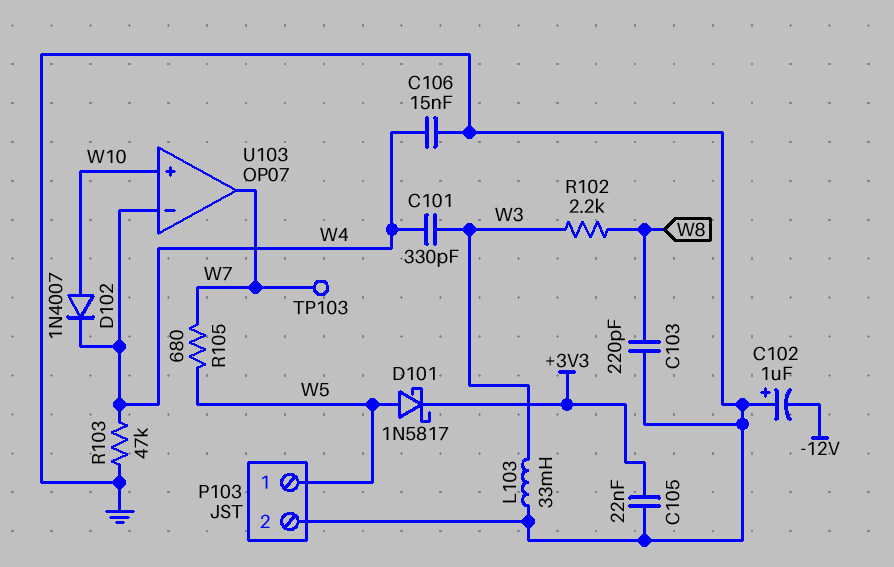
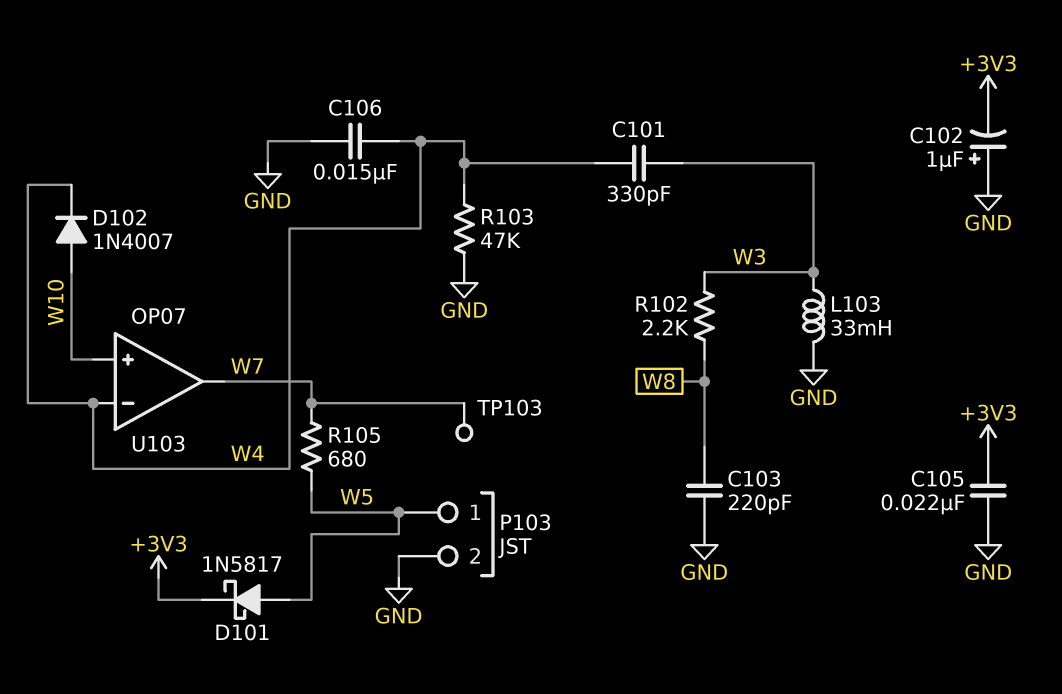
C102: 1uF (plus GND, minus -12V) -> 1uF (plus GND, minus +3V3)

